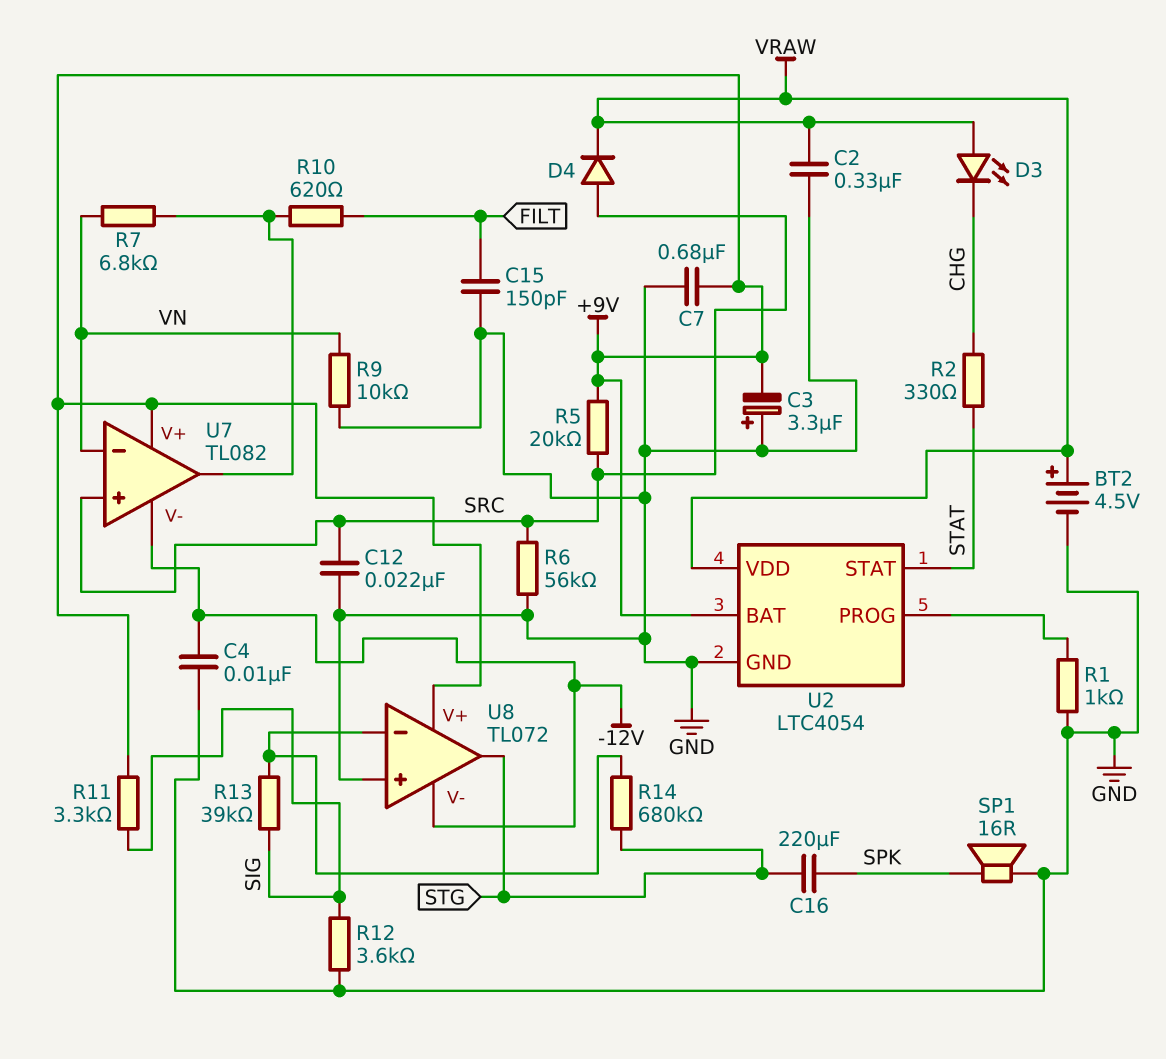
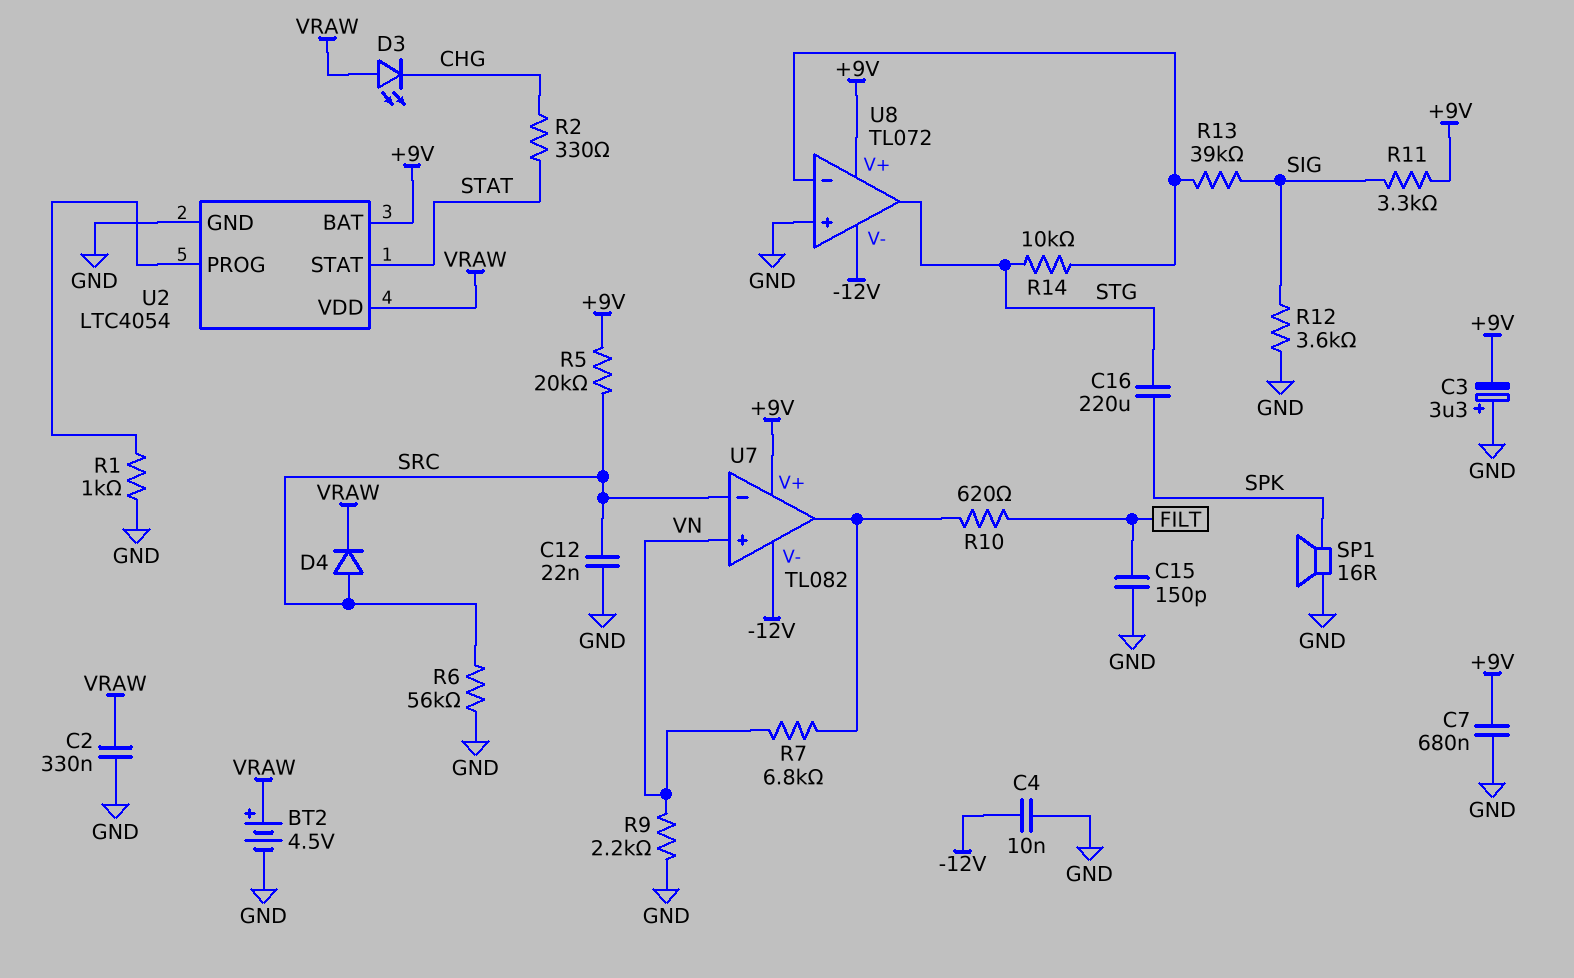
R9: 10k (GND, VN) -> 2.2k (GND, VN)
R14: 680k (STG, U8/in-) -> 10k (STG, U8/in-)
U7 pin in+: SRC -> VN
U7 pin in-: VN -> SRC

